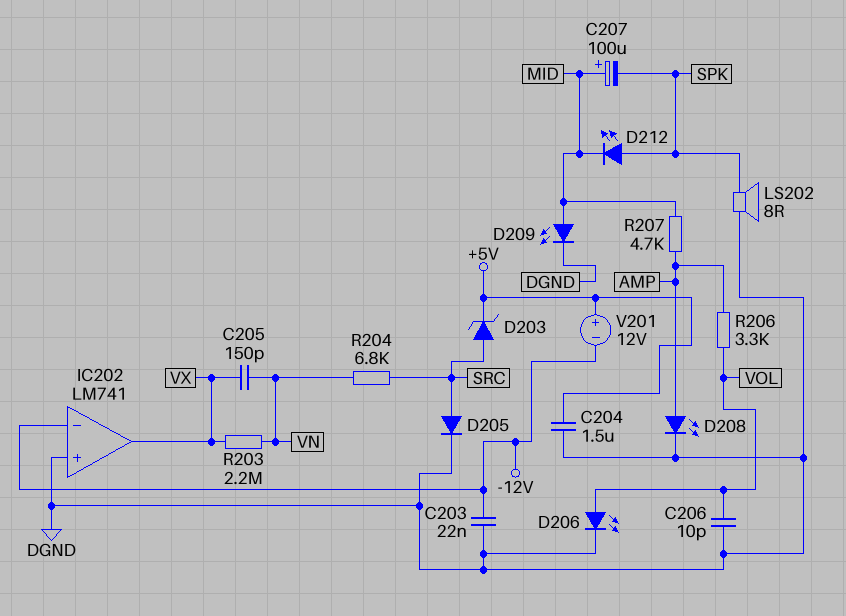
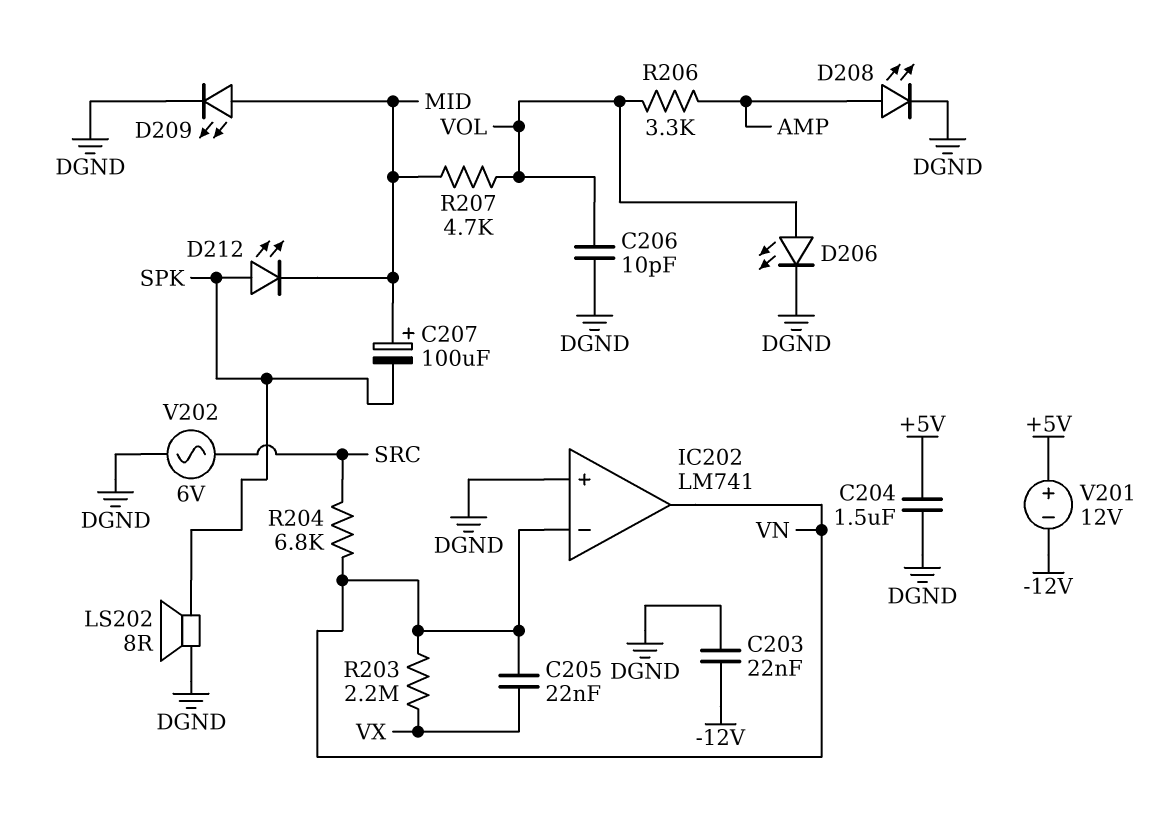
C205: 150pF (VN, VX) -> 22nF (VN, VX)
D203: zener (A SRC, K +5V) -> none
D205: diode (A SRC, K DGND) -> none
IC202 pin in-: -12V -> VN
IC202 pin out: VX -> VN
R207: 4.7k (AMP, MID) -> 4.7k (MID, VOL)
V202: none -> AC 6V (DGND, SRC)

